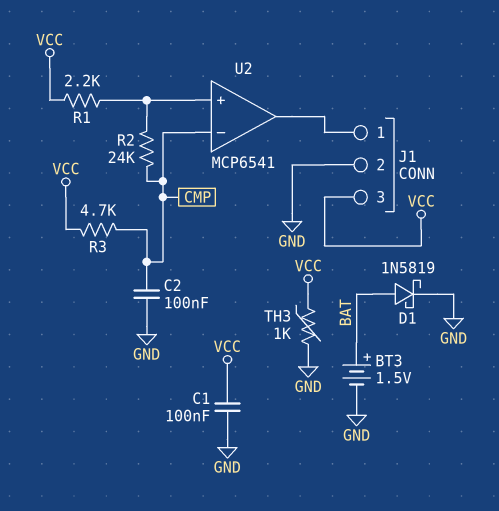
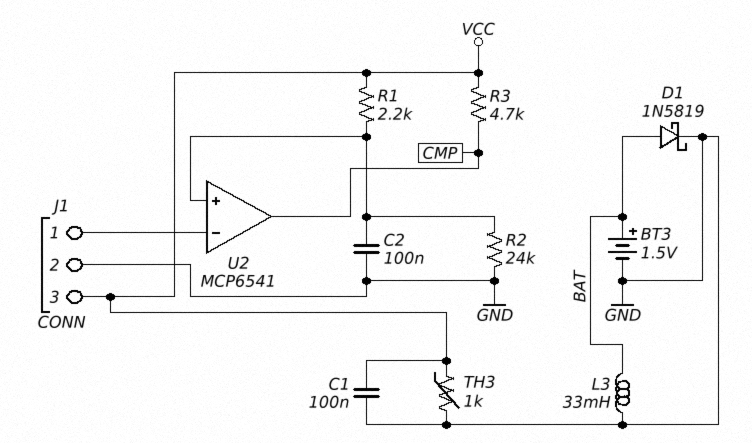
C2: 100nF (CMP, GND) -> 100nF (GND, U2/in+)
L3: none -> 33mH (BAT, GND)
R2: 24k (CMP, U2/in+) -> 24k (GND, U2/in+)
U2 pin in-: CMP -> J1/1
U2 pin out: J1/1 -> CMP

